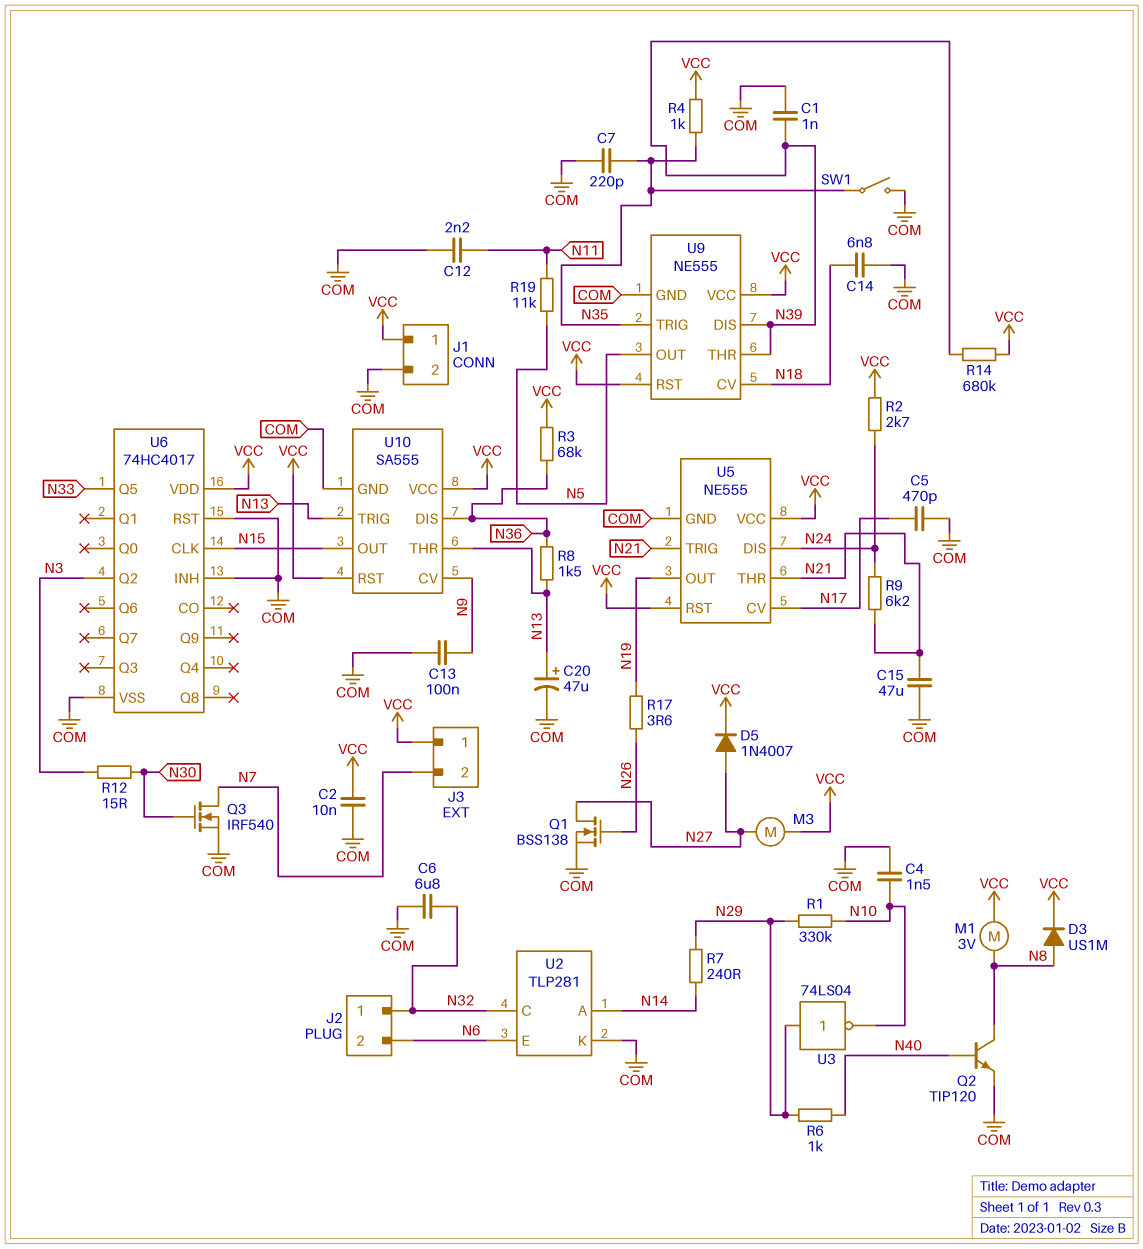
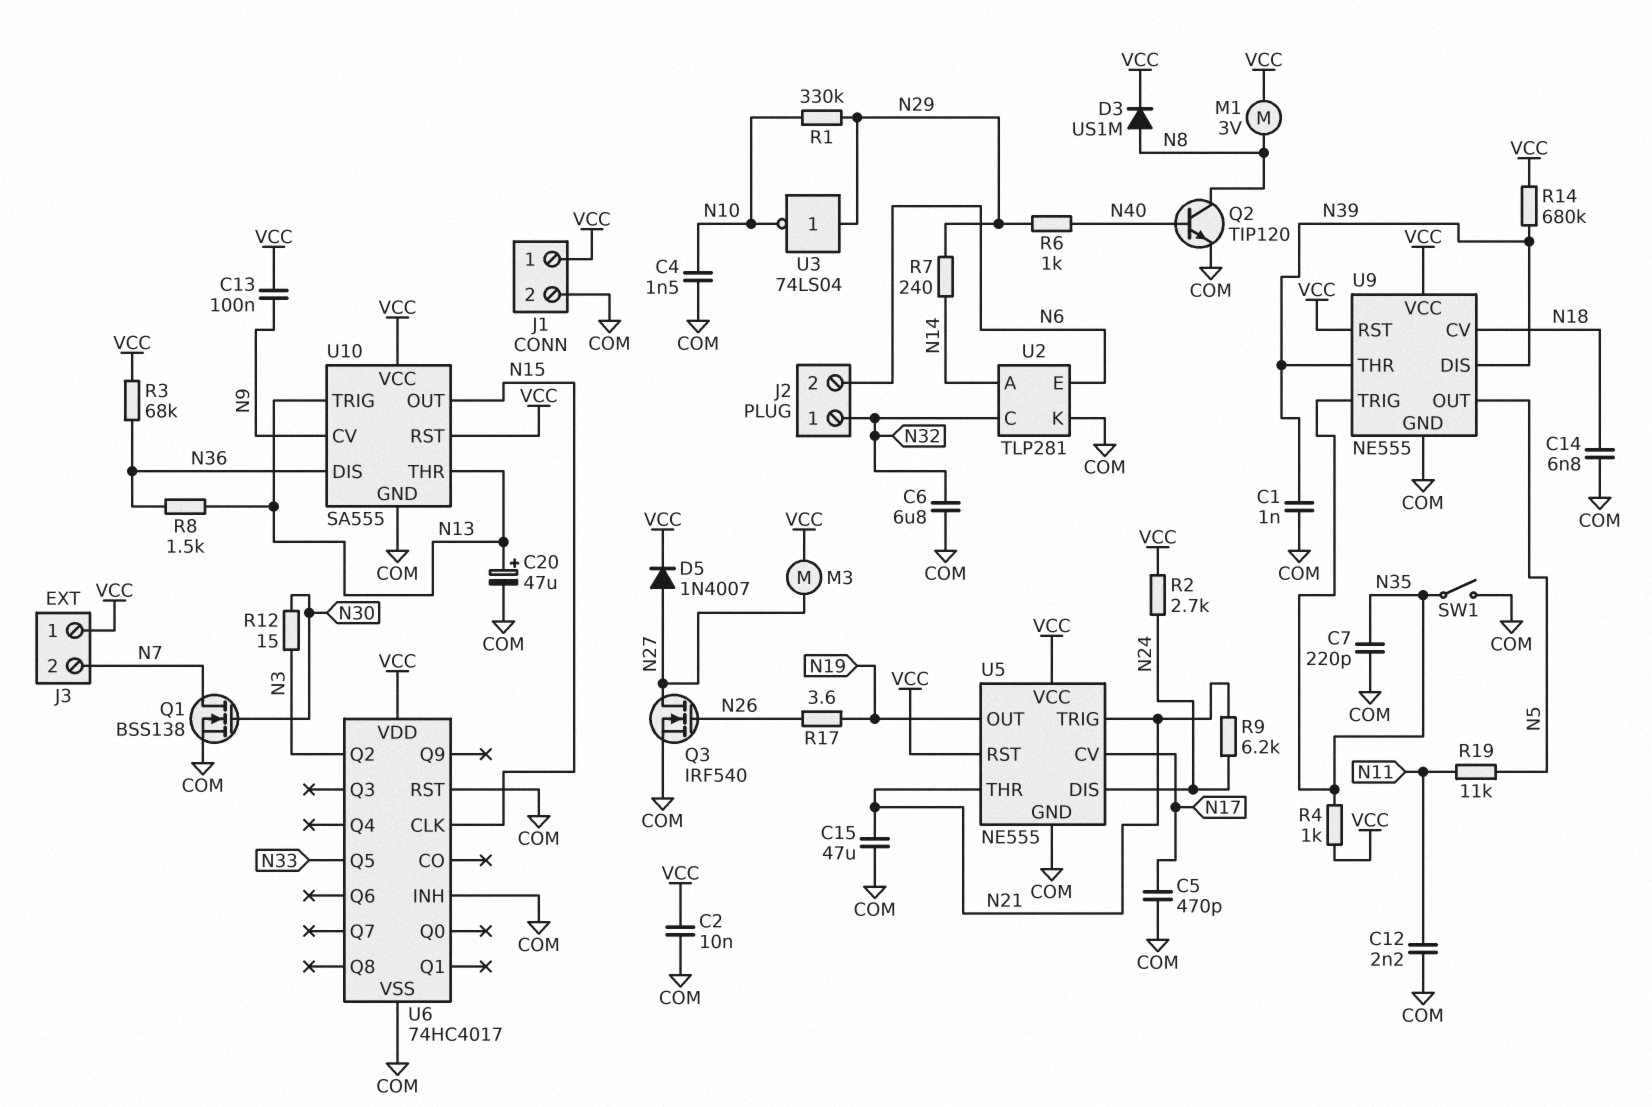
C13: 100nF (COM, N9) -> 100nF (N9, VCC)
Q1: NMOS BSS138 (G N26, D N27, S COM) -> NMOS BSS138 (G N30, D N7, S COM)
Q3: NMOS IRF540 (G N30, D N7, S COM) -> NMOS IRF540 (G N26, D N27, S COM)

